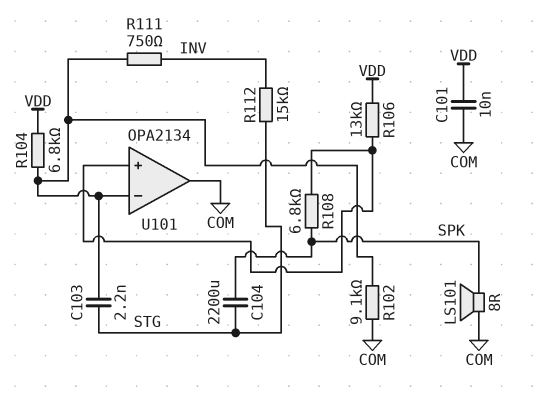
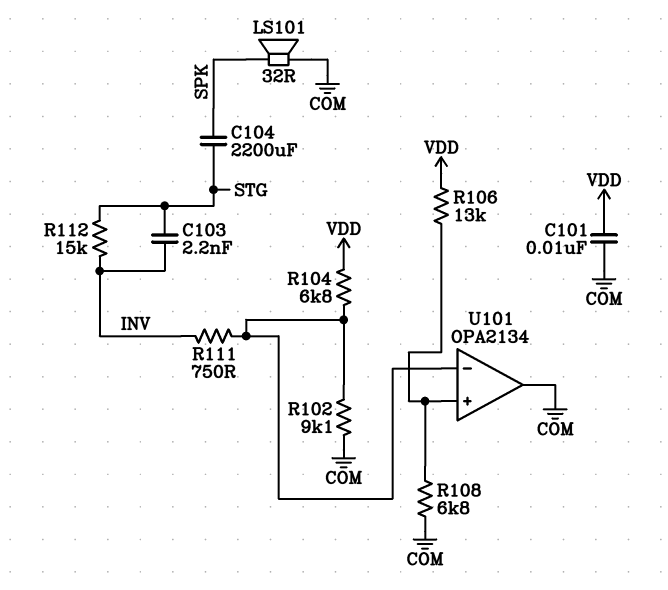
C103: 2.2nF (STG, U101/in-) -> 2.2nF (INV, STG)
LS101: speaker 8R (COM, SPK) -> speaker 32R (COM, SPK)
R108: 6.8k (SPK, U101/in+) -> 6.8k (COM, U101/in+)

